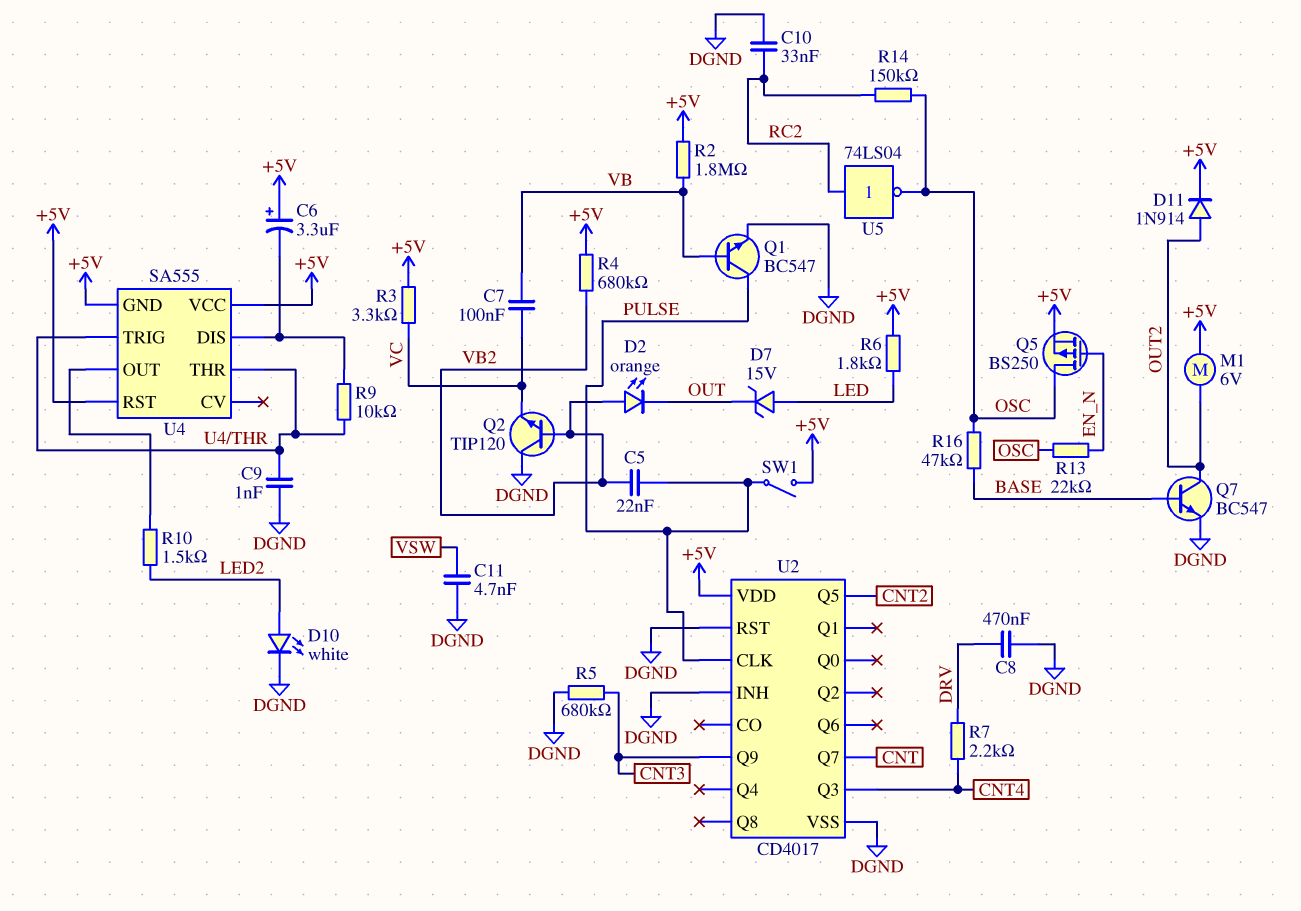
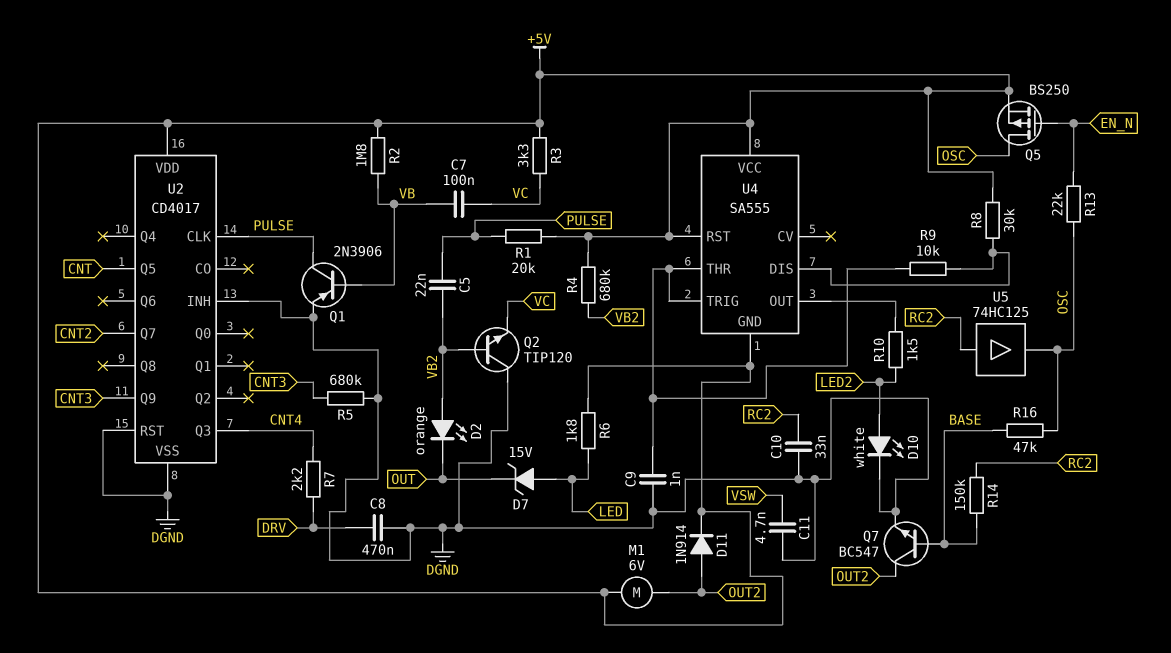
C6: 3.3uF (plus +5V, minus U4/DIS) -> none
Q1: NPN BC547 (B VB, C PULSE, E DGND) -> PNP 2N3906 (B VB, C PULSE, E DGND)
R1: none -> 20k (+5V, PULSE)
R8: none -> 30k (+5V, U4/DIS)
R14: 150k (OSC, RC2) -> 150k (BASE, RC2)
SW1: switch (+5V, PULSE) -> none
U2 pin Q5: CNT2 -> CNT
U2 pin Q7: CNT -> CNT2
U5: NOT 74LS04 (in RC2, out OSC) -> buffer 74HC125 (in RC2, out OSC)

